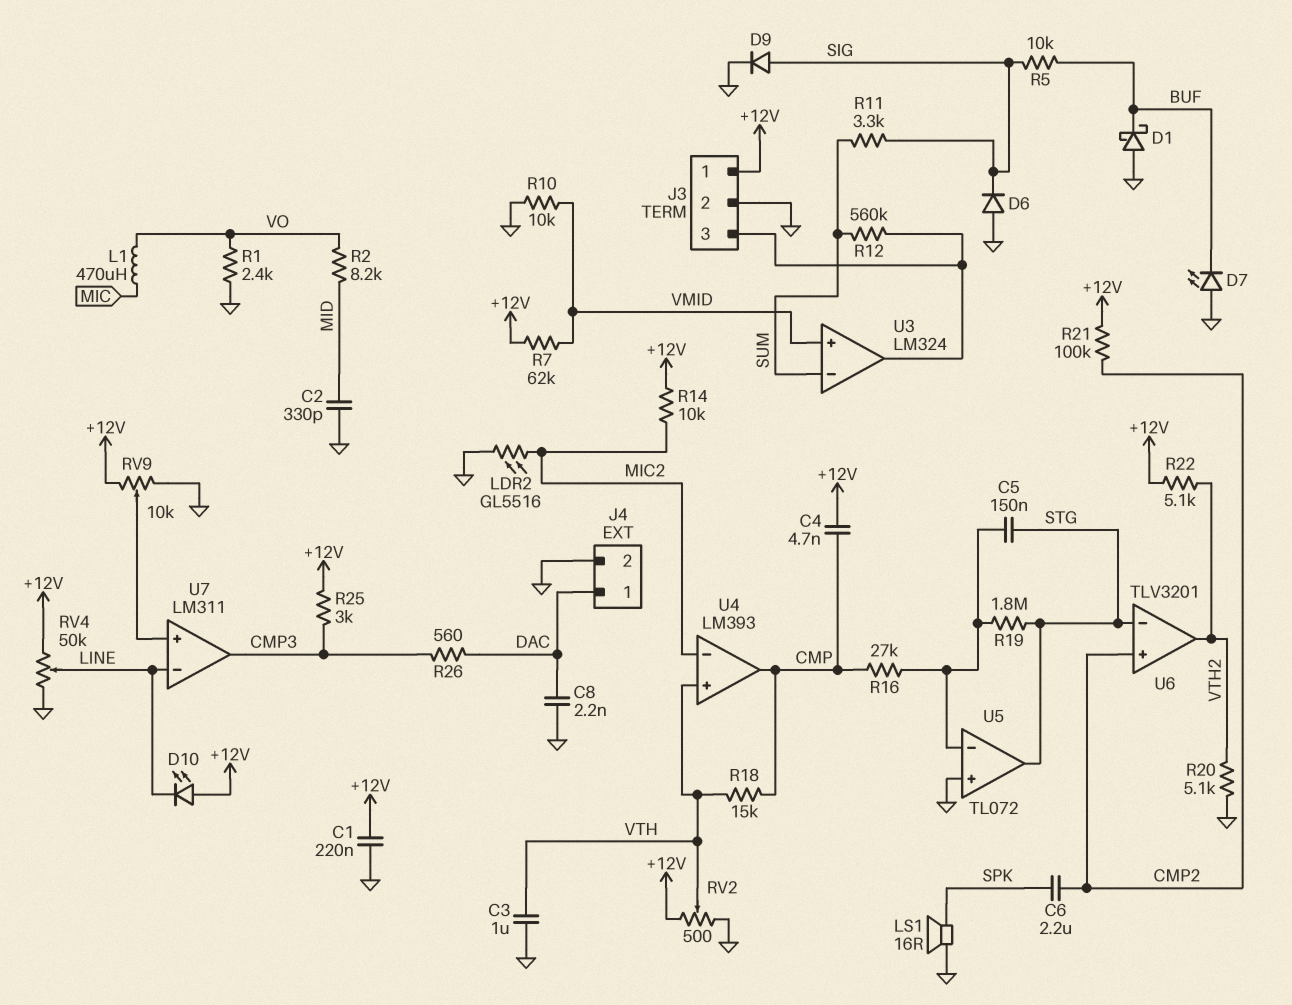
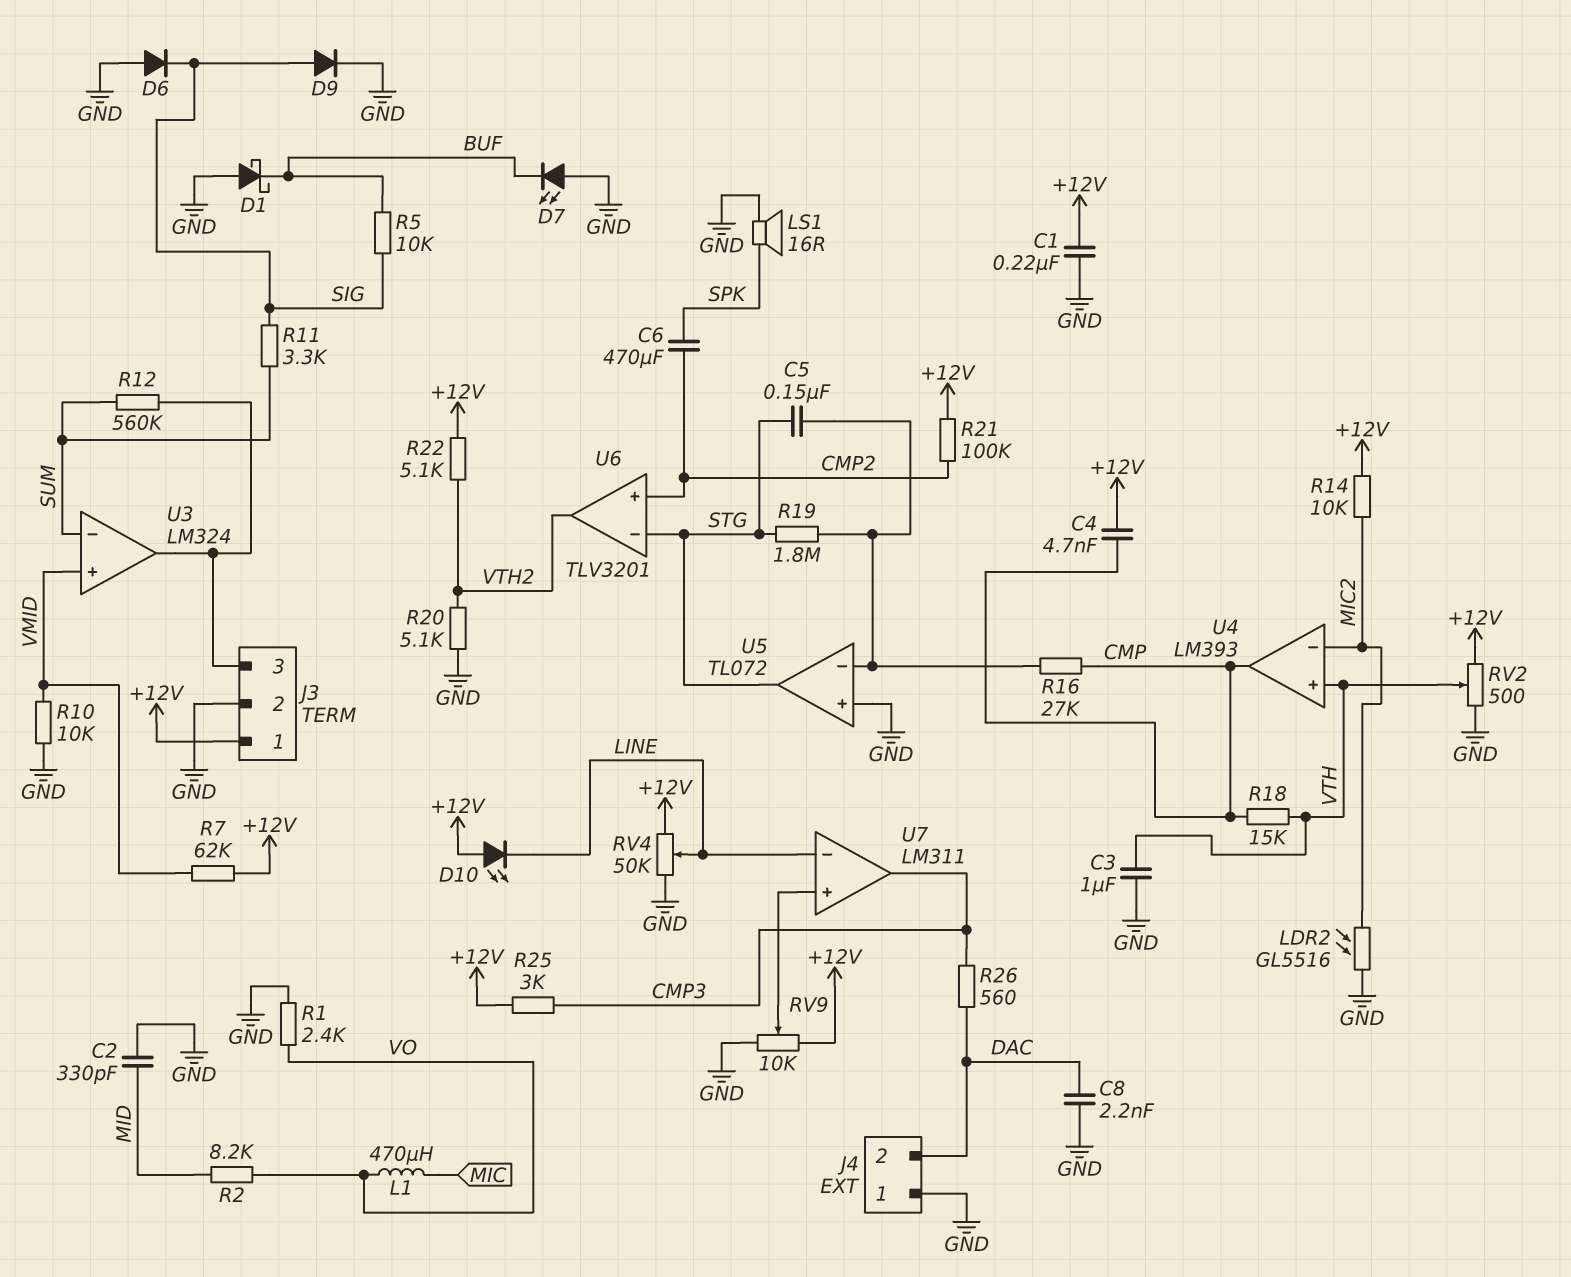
C6: 2.2uF (CMP2, SPK) -> 470uF (CMP2, SPK)
J4 pin 1: DAC -> GND
J4 pin 2: GND -> DAC

